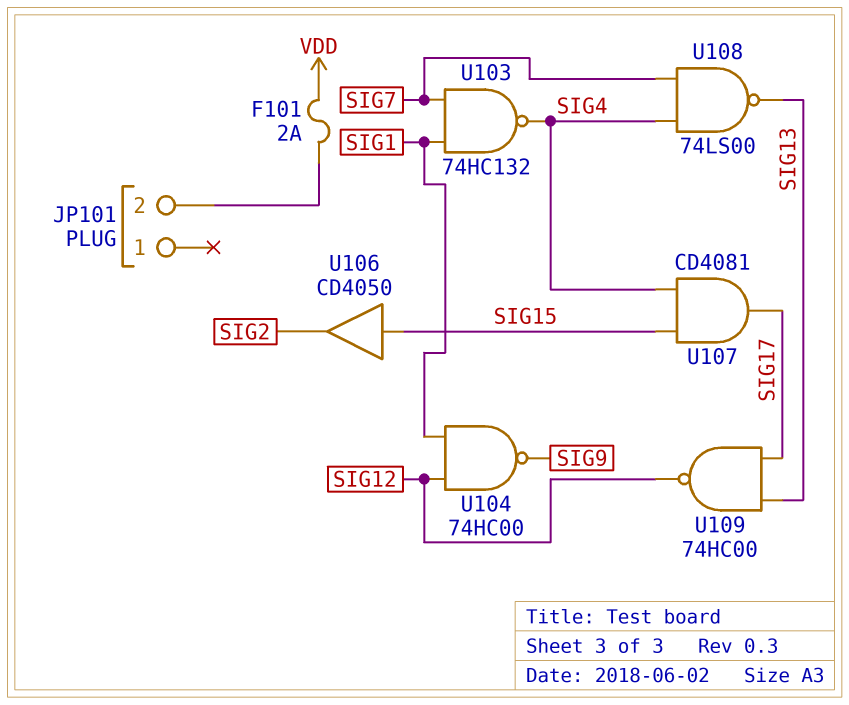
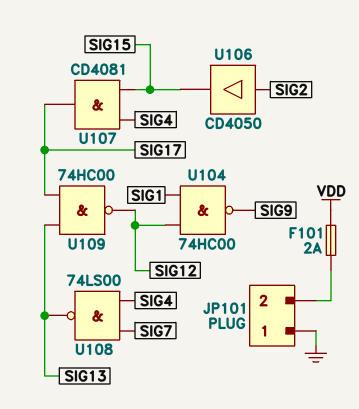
JP101 pin 1: none -> GND
U103: NAND 74HC132 (in SIG1, in SIG7, out SIG4) -> none
U106: buffer CD4050 (in SIG15, out SIG2) -> buffer CD4050 (in SIG2, out SIG15)

